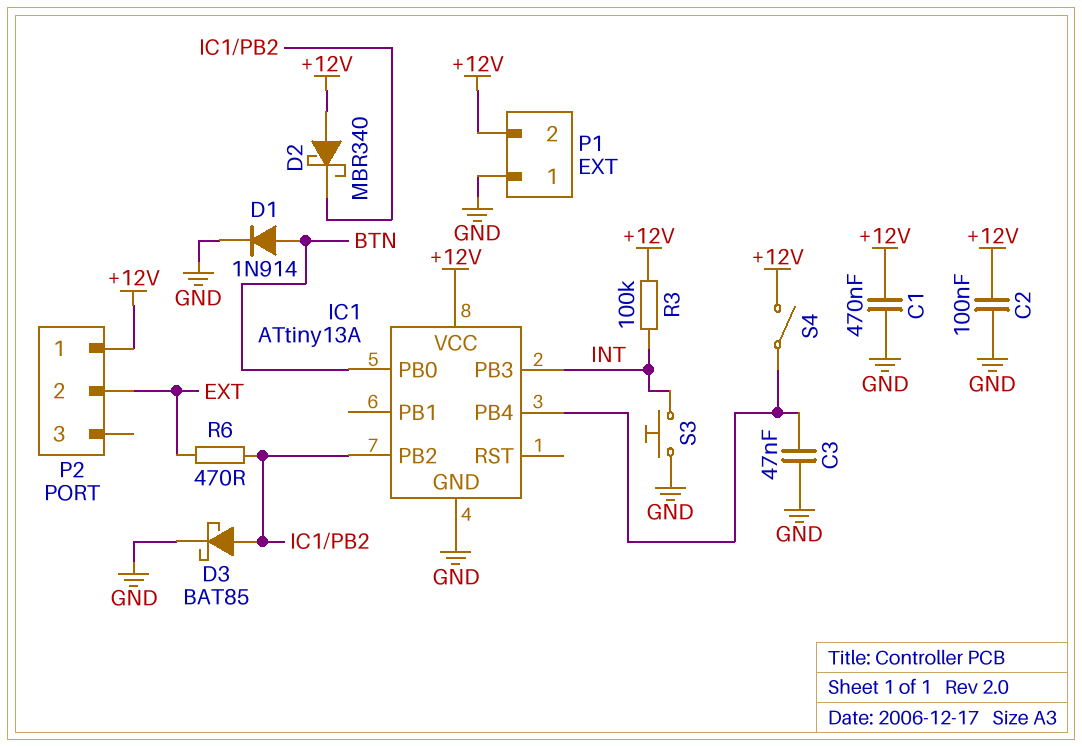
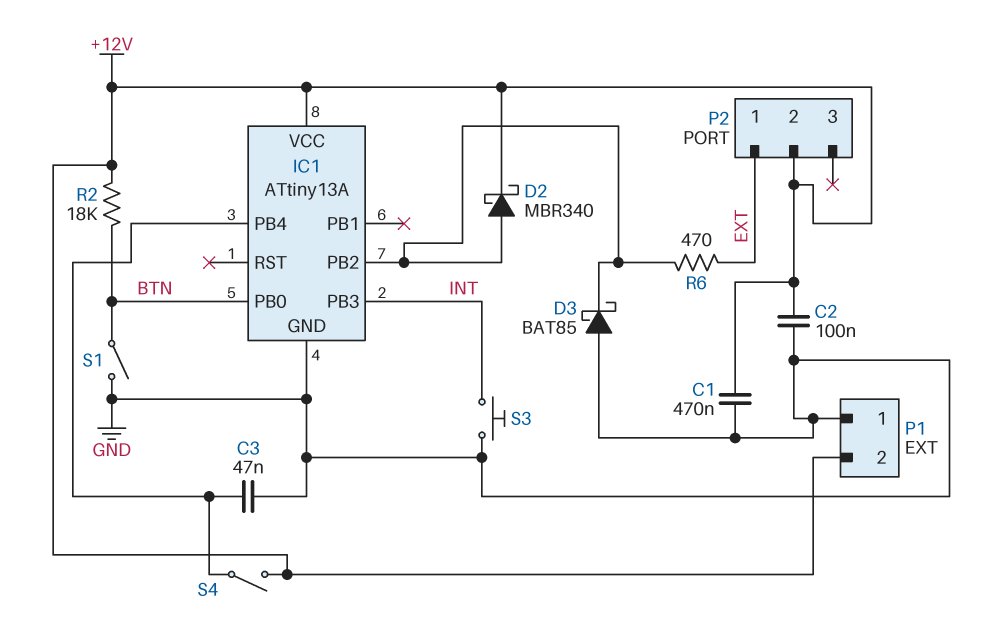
D1: diode 1N914 (A BTN, K GND) -> none
D2: schottky MBR340 (A +12V, K IC1/PB2) -> schottky MBR340 (A IC1/PB2, K +12V)
D3: schottky BAT85 (A IC1/PB2, K GND) -> schottky BAT85 (A GND, K IC1/PB2)
P2 pin 1: +12V -> EXT
P2 pin 2: EXT -> +12V
R2: none -> 18k (+12V, BTN)
R3: 100k (+12V, INT) -> none
S1: none -> switch (BTN, GND)

